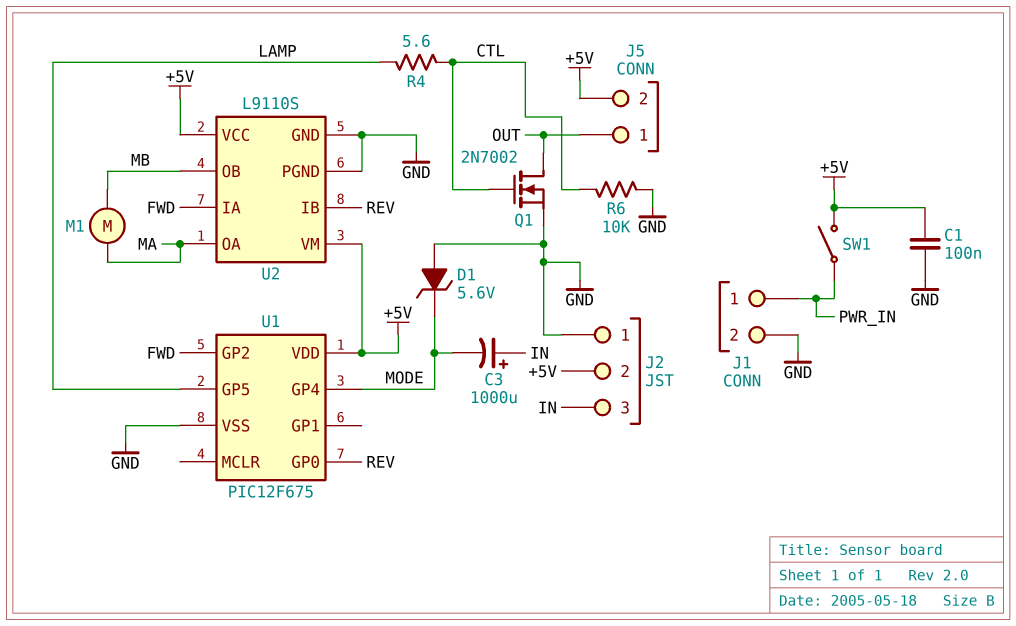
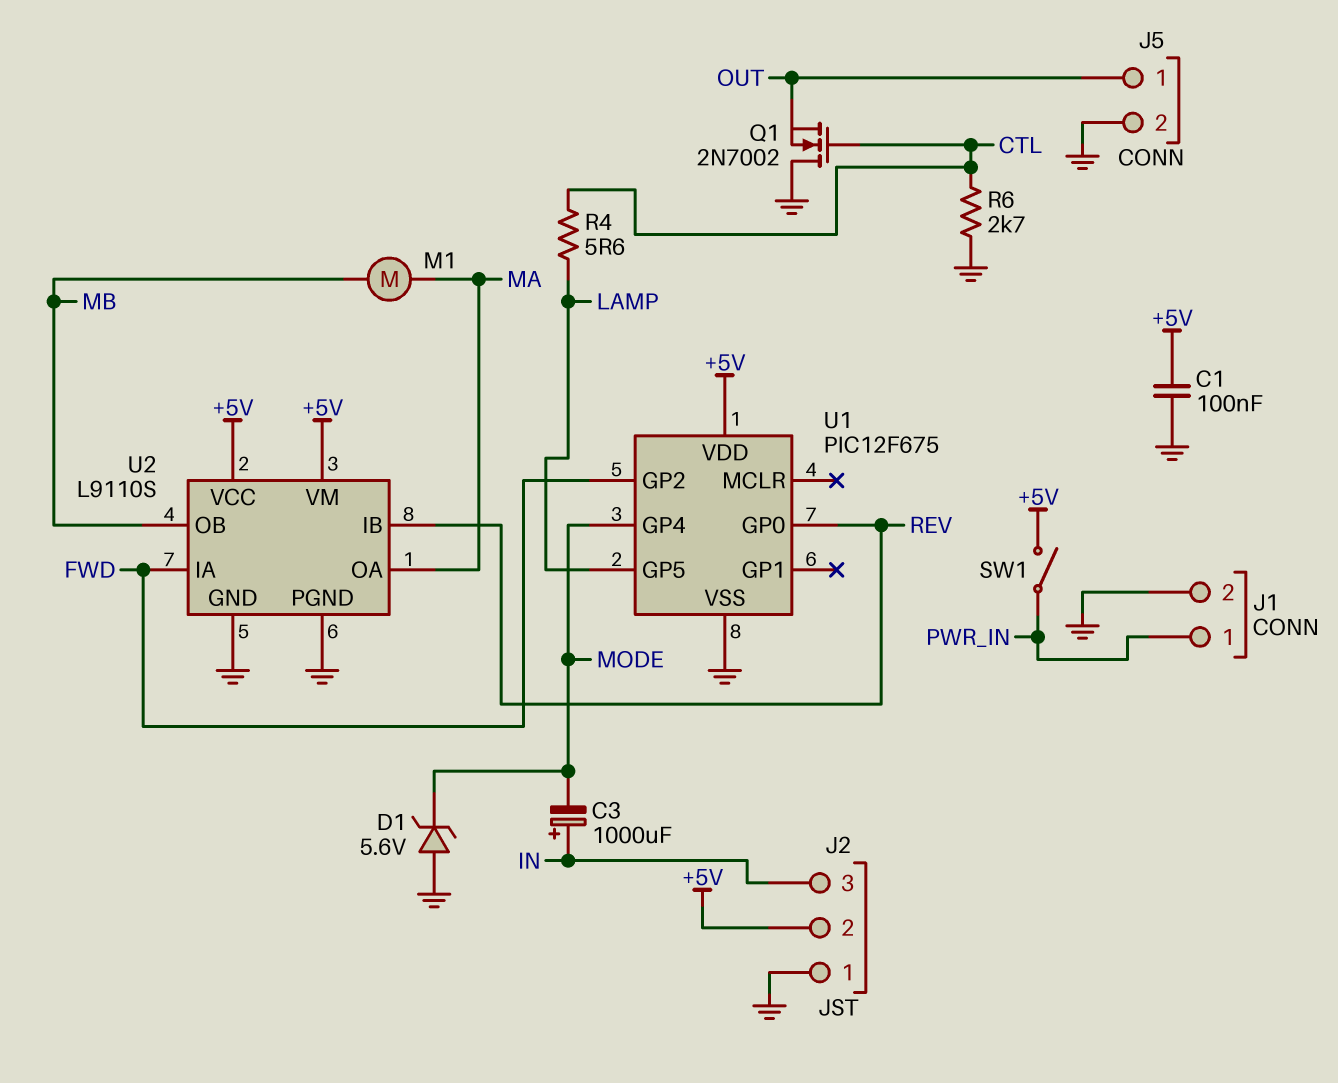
J5 pin 2: +5V -> GND
Q1: NMOS 2N7002 (G CTL, D OUT, S GND) -> NMOS 2N7002 (G CTL, D GND, S OUT)
R6: 10k (CTL, GND) -> 2.7k (CTL, GND)

